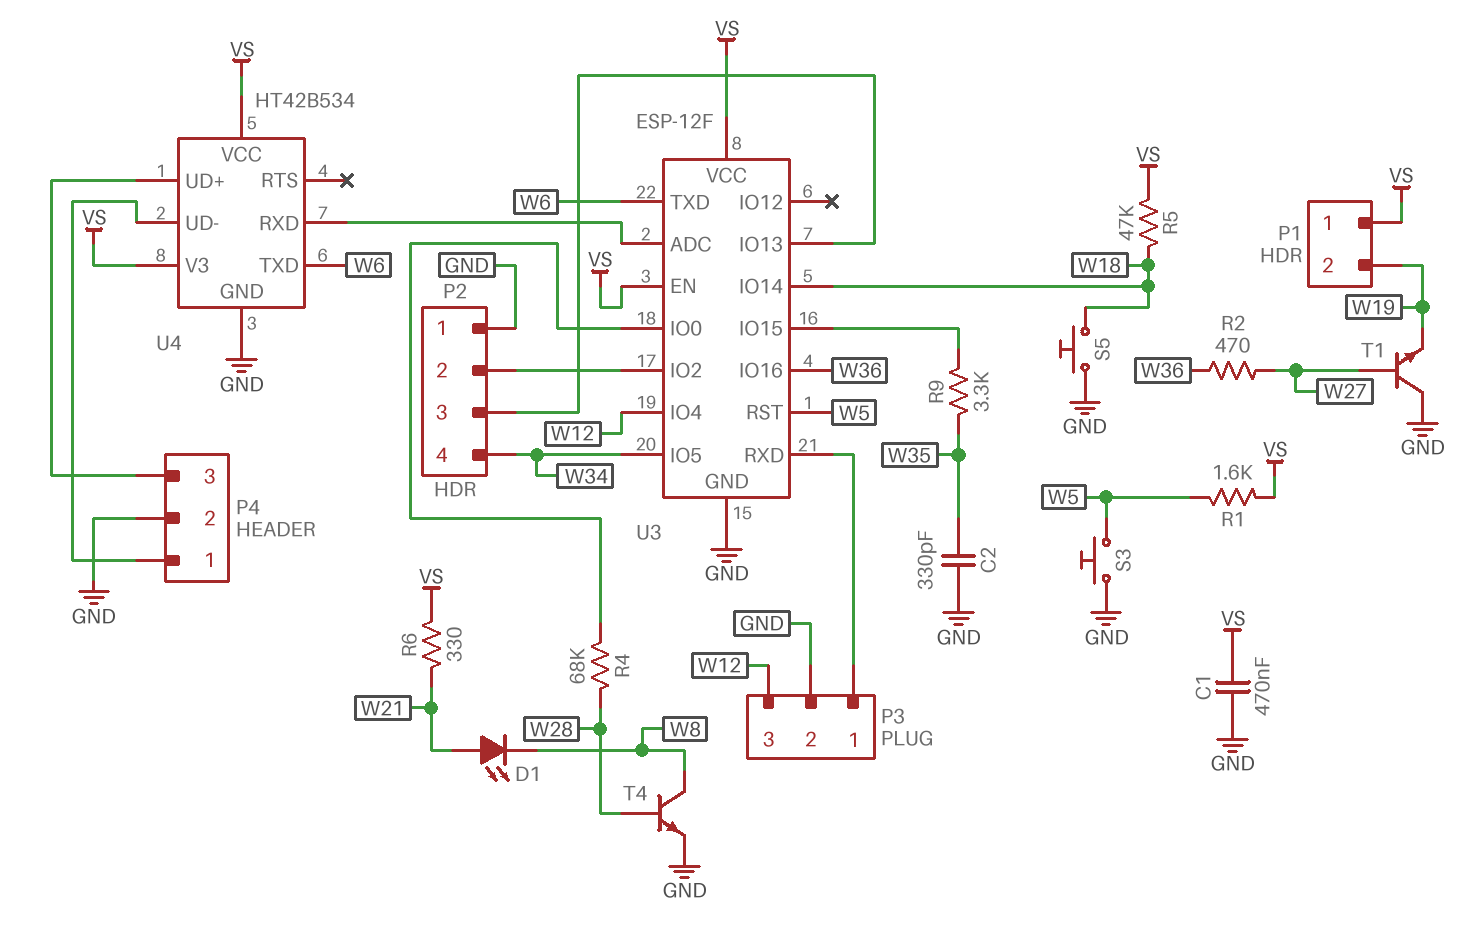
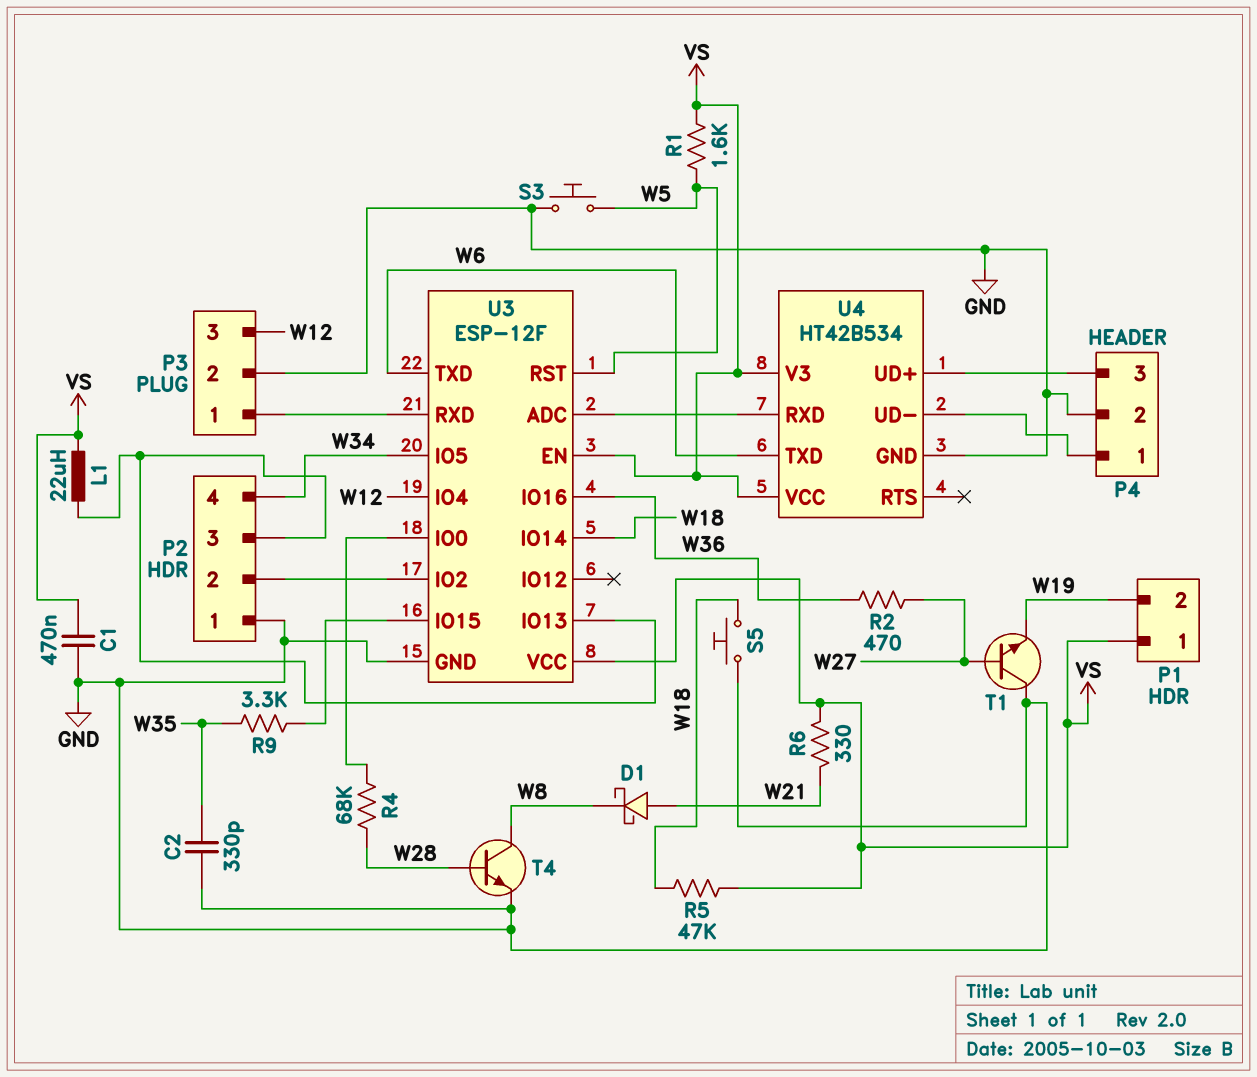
D1: LED (A W21, K W8) -> schottky (A W21, K W8)
L1: none -> 22uH (P2/3, VS)

